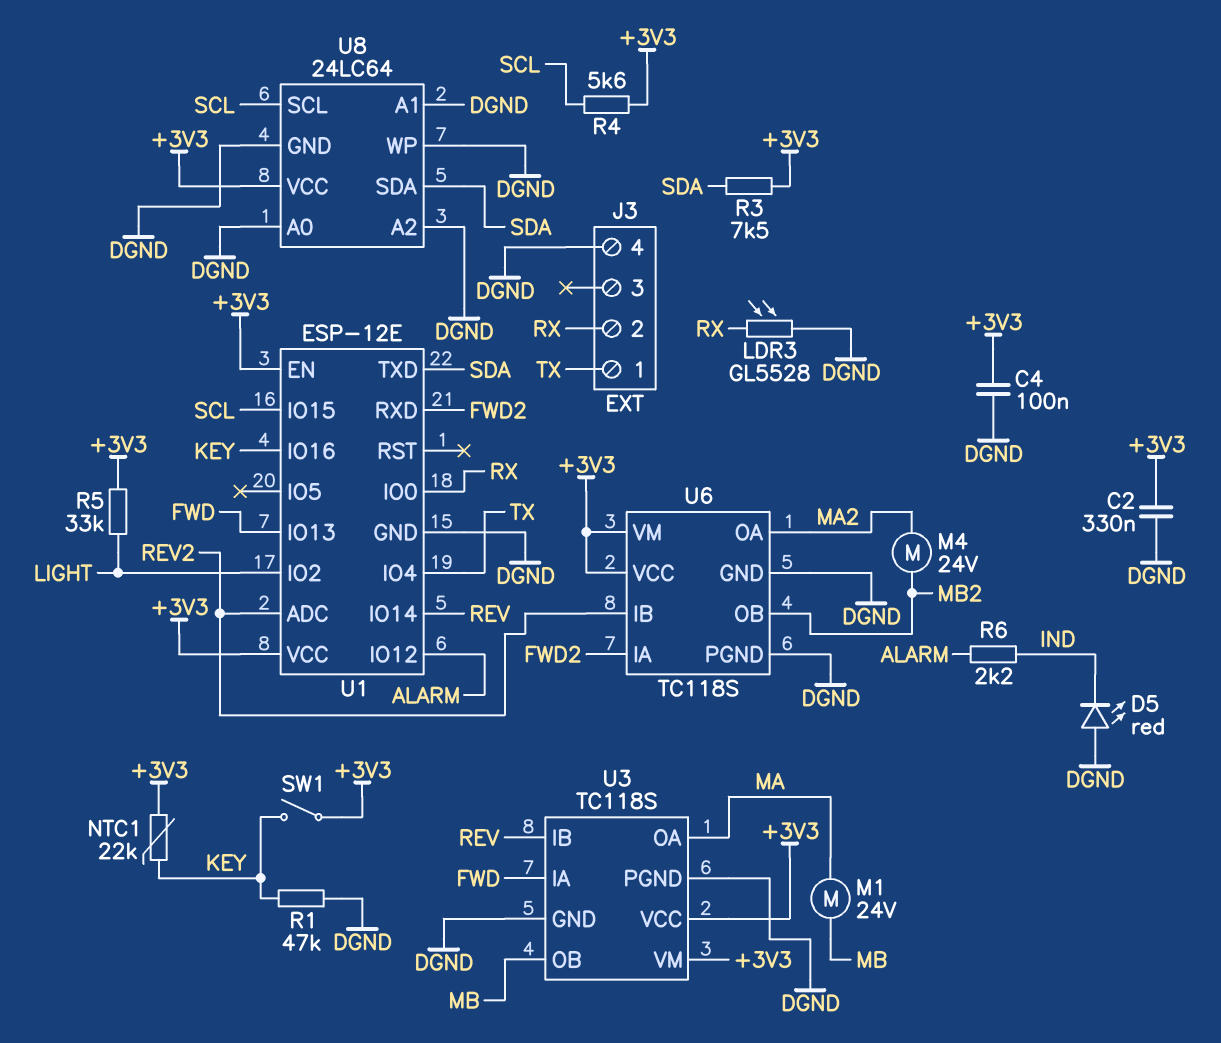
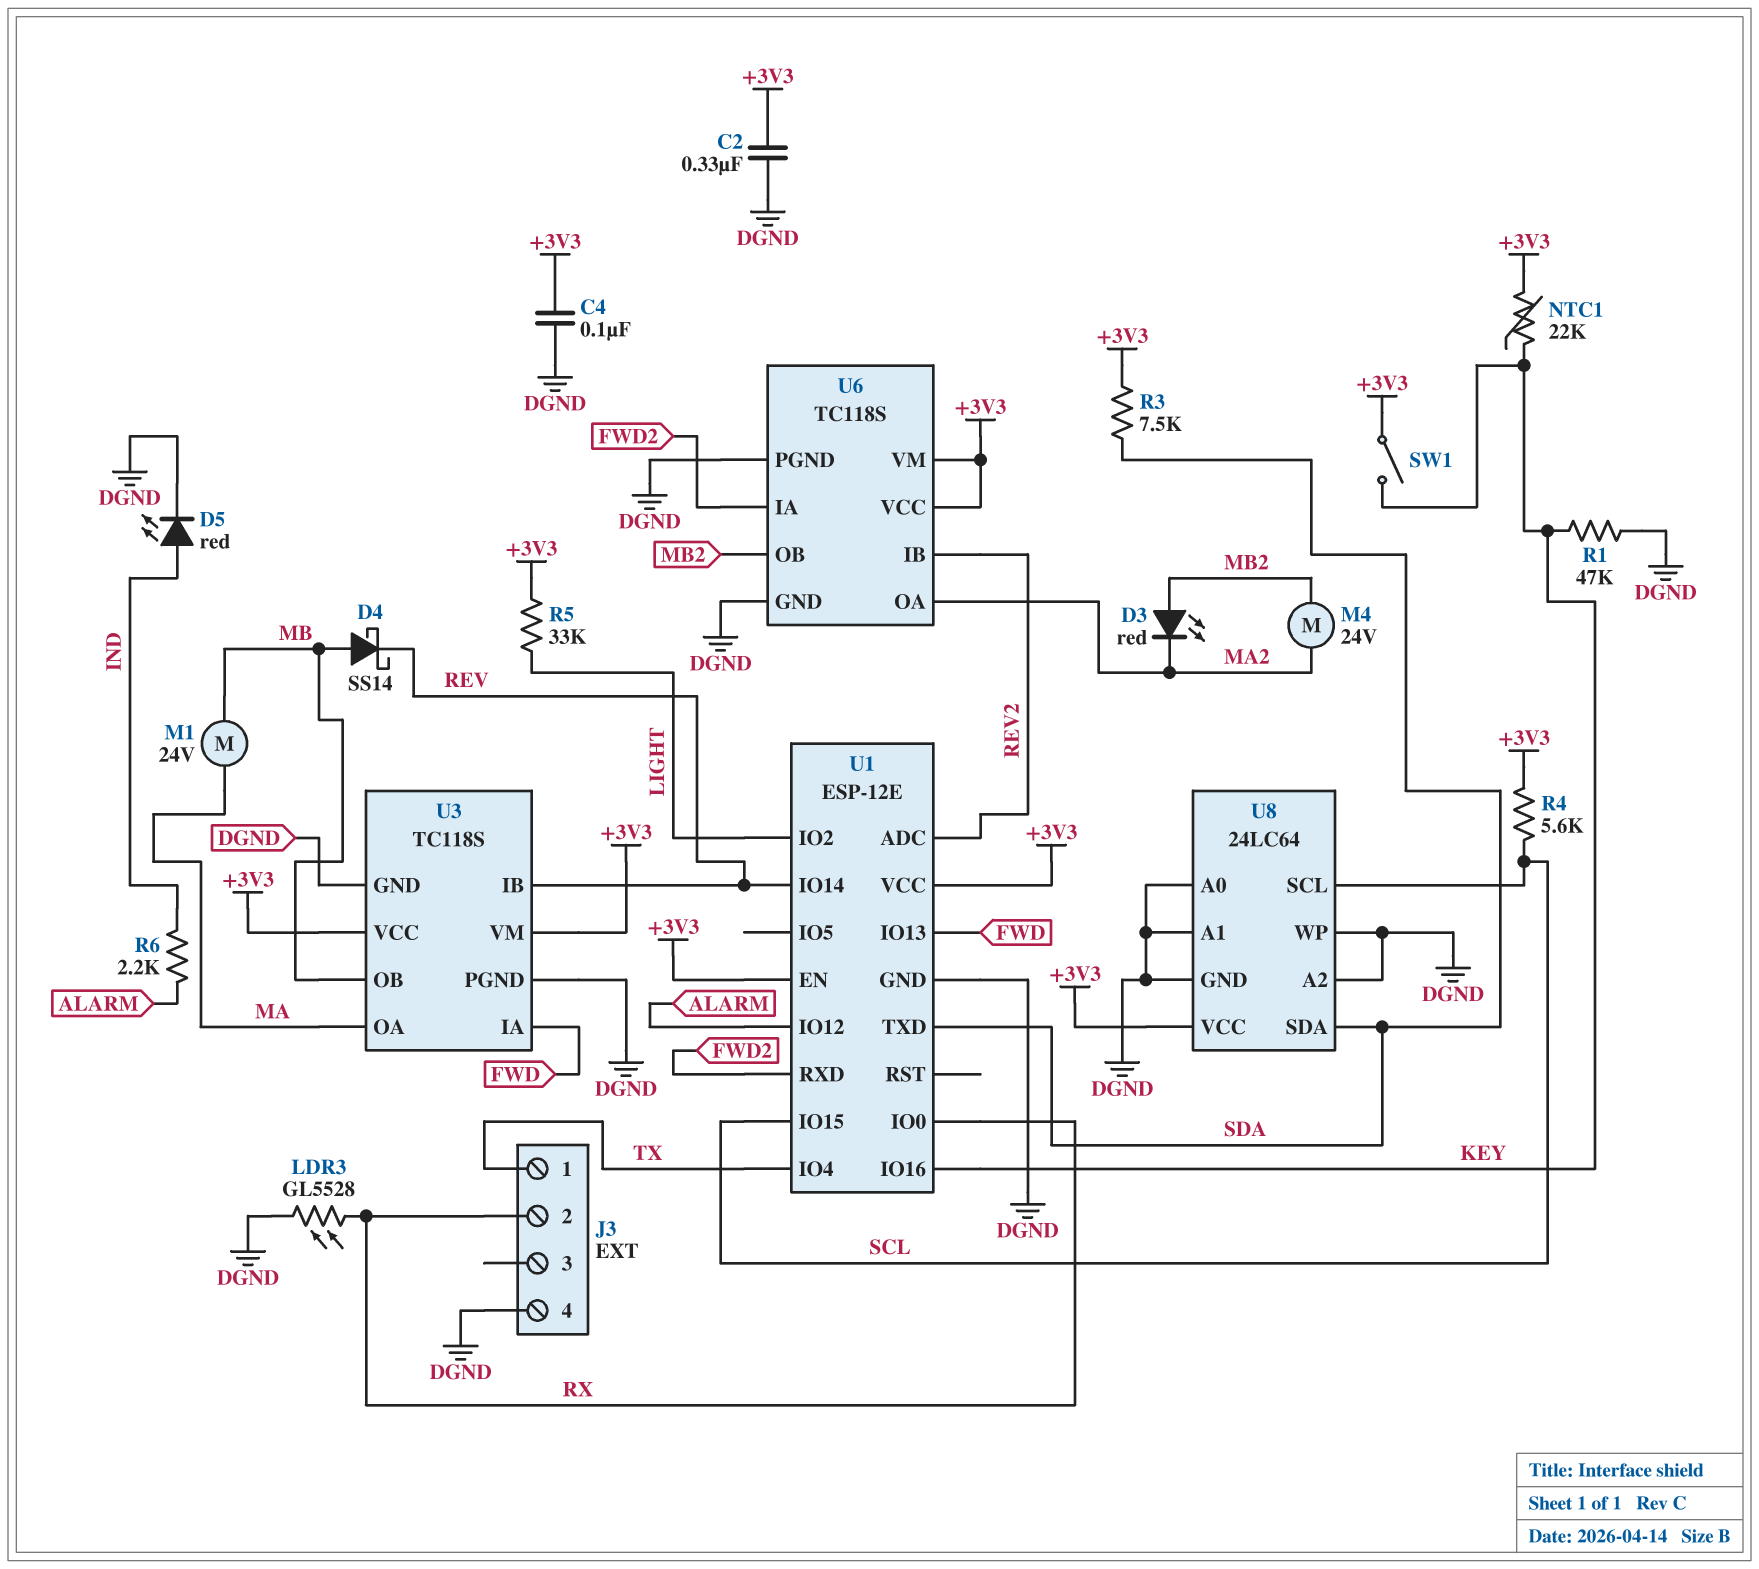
D3: none -> LED red (A MB2, K MA2)
D4: none -> schottky SS14 (A MB, K REV)
D5: LED red (A DGND, K IND) -> LED red (A IND, K DGND)

